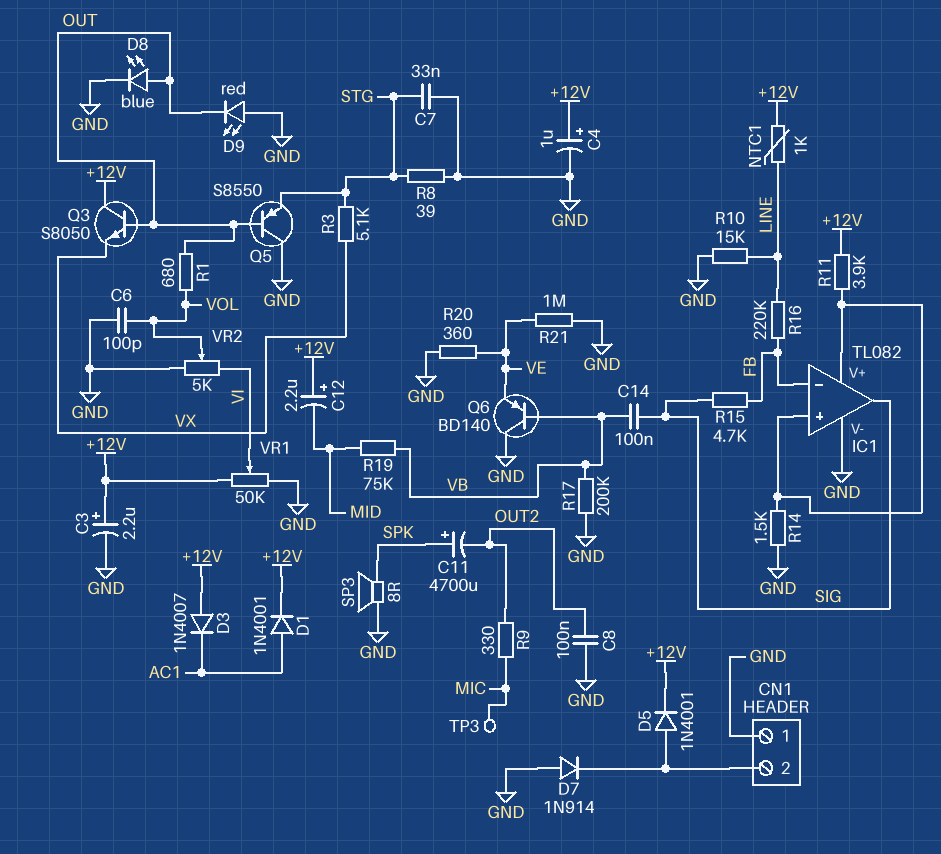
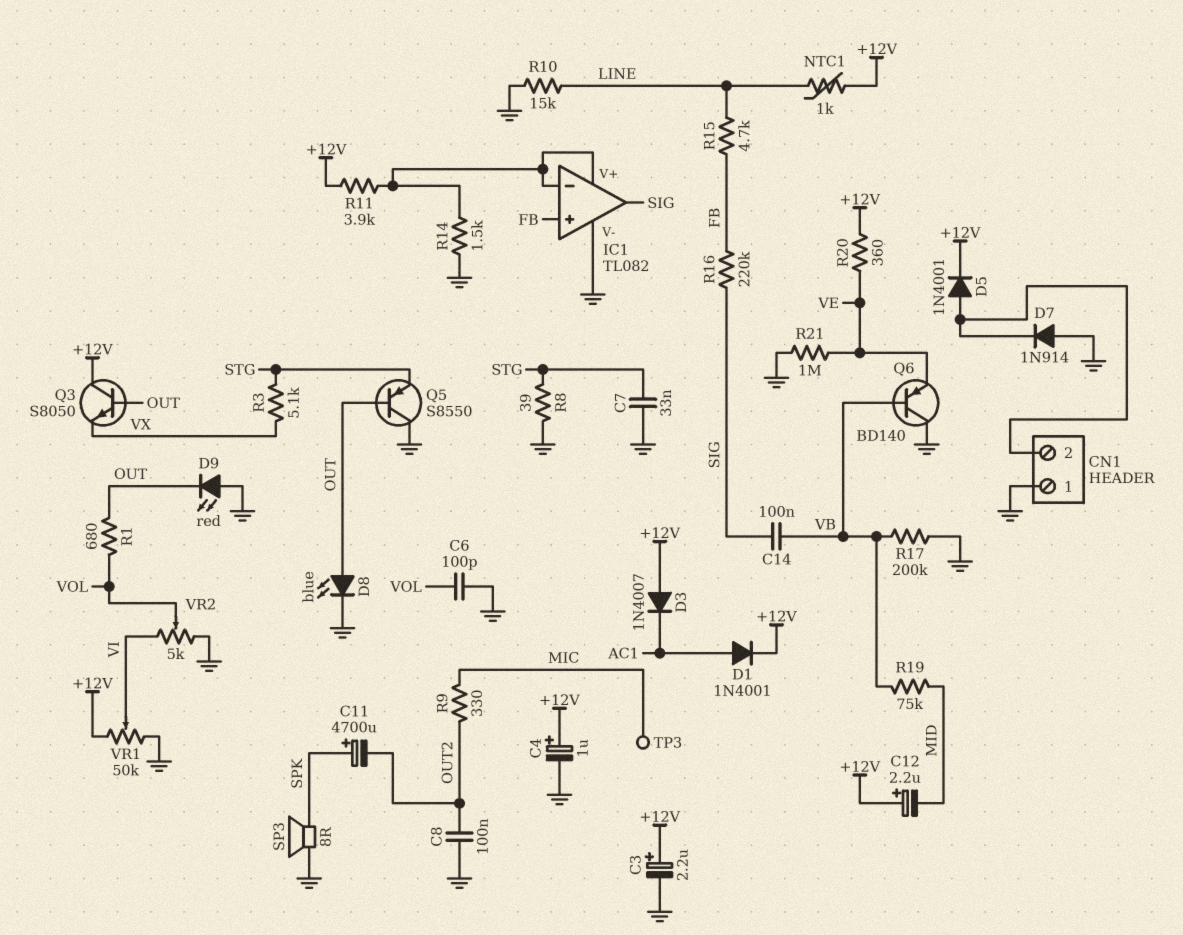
IC1 pin in+: IC1/V+ -> FB
IC1 pin in-: FB -> IC1/V+
R15: 4.7k (FB, SIG) -> 4.7k (FB, LINE)
R16: 220k (FB, LINE) -> 220k (FB, SIG)
R20: 360 (GND, VE) -> 360 (+12V, VE)

